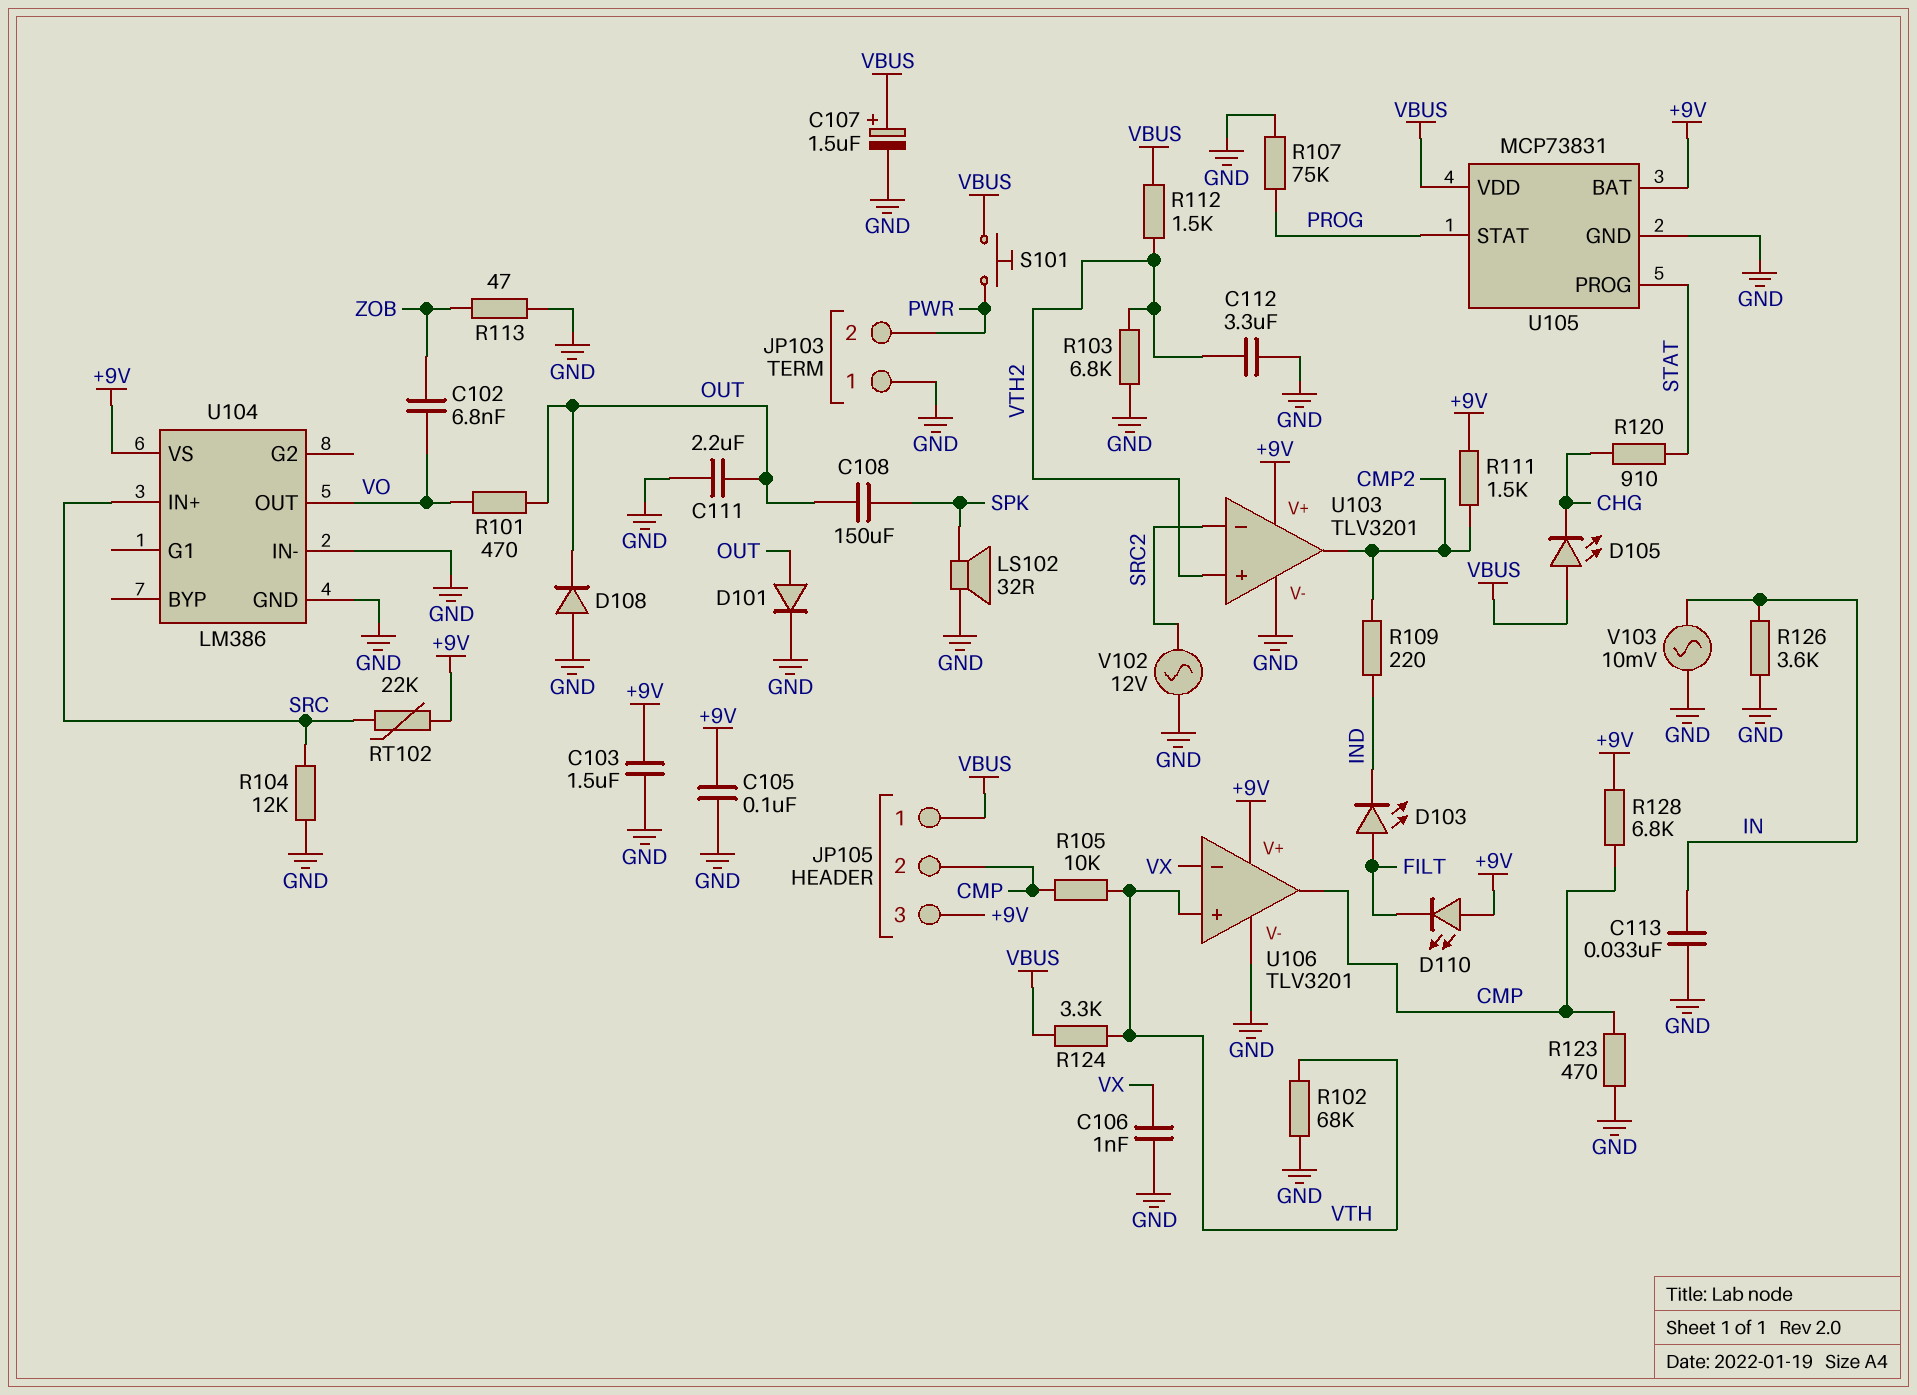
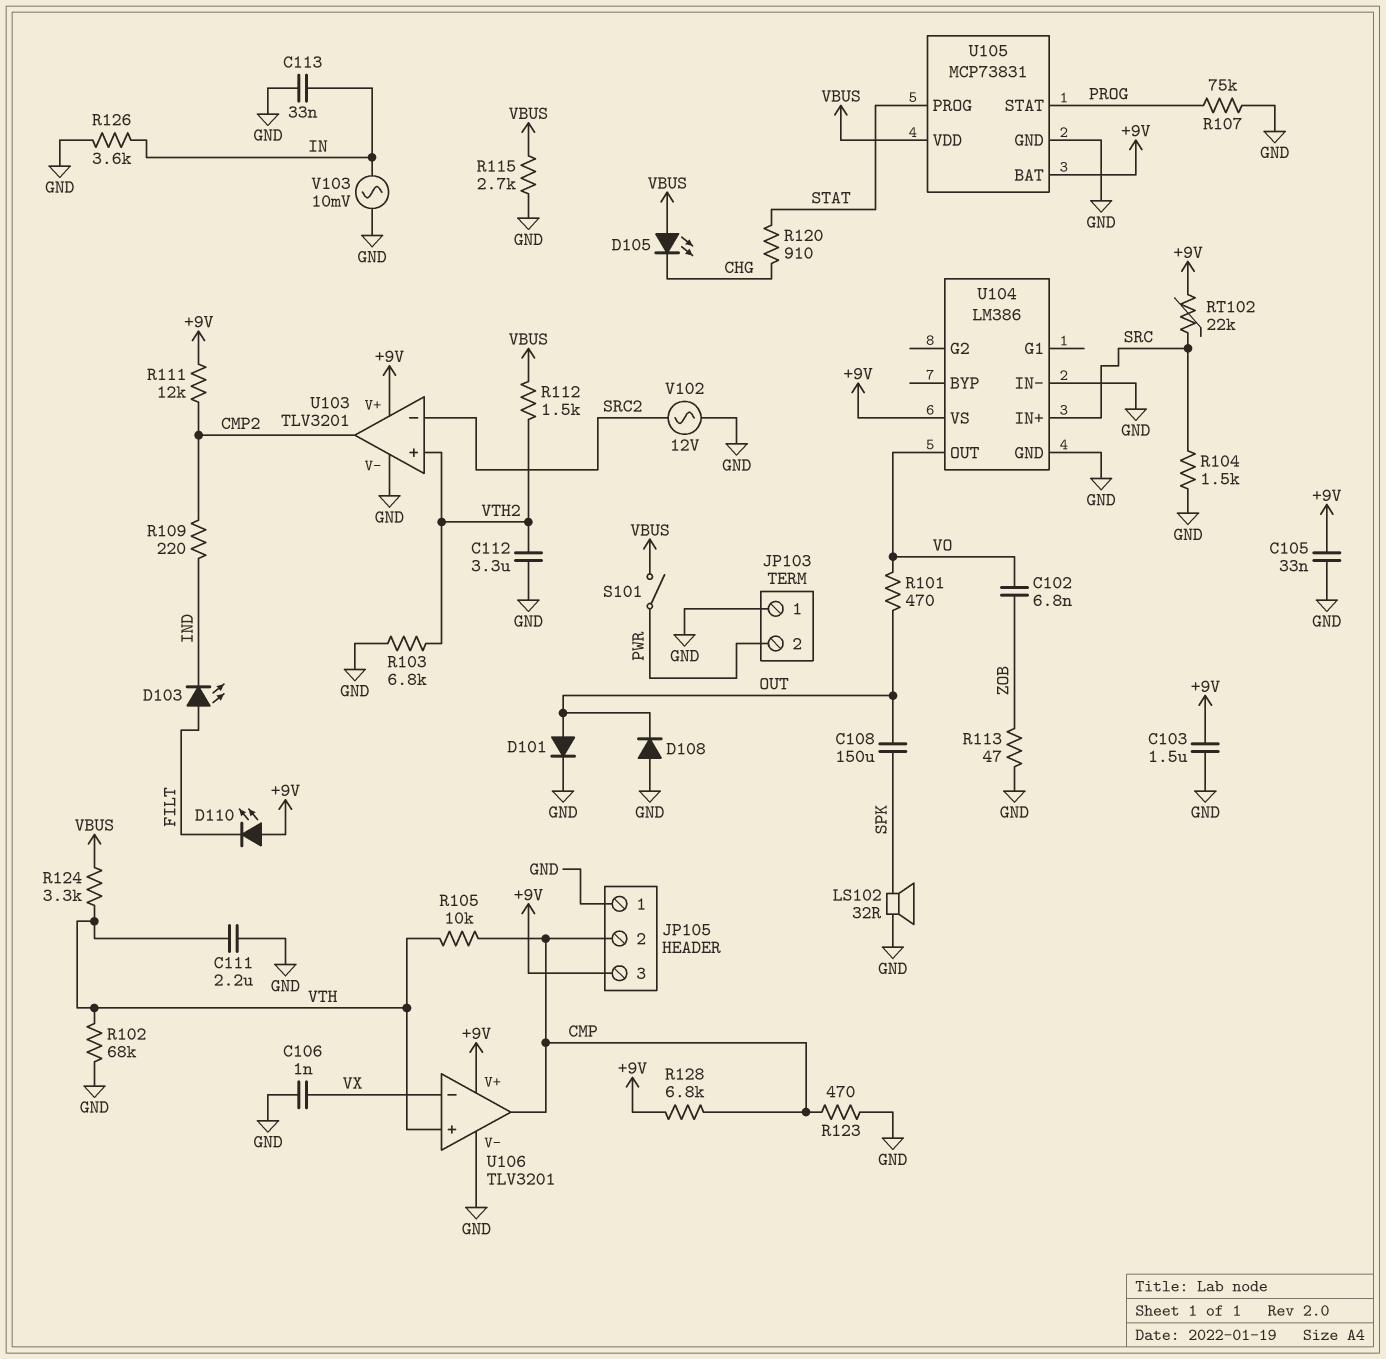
C105: 100nF (+9V, GND) -> 33nF (+9V, GND)
C107: 1.5uF (plus VBUS, minus GND) -> none
C111: 2.2uF (GND, OUT) -> 2.2uF (GND, VTH)
JP105 pin 1: VBUS -> GND
R104: 12k (GND, SRC) -> 1.5k (GND, SRC)
R111: 1.5k (+9V, CMP2) -> 12k (+9V, CMP2)
R115: none -> 2.7k (GND, VBUS)
S101: button (PWR, VBUS) -> switch (PWR, VBUS)

